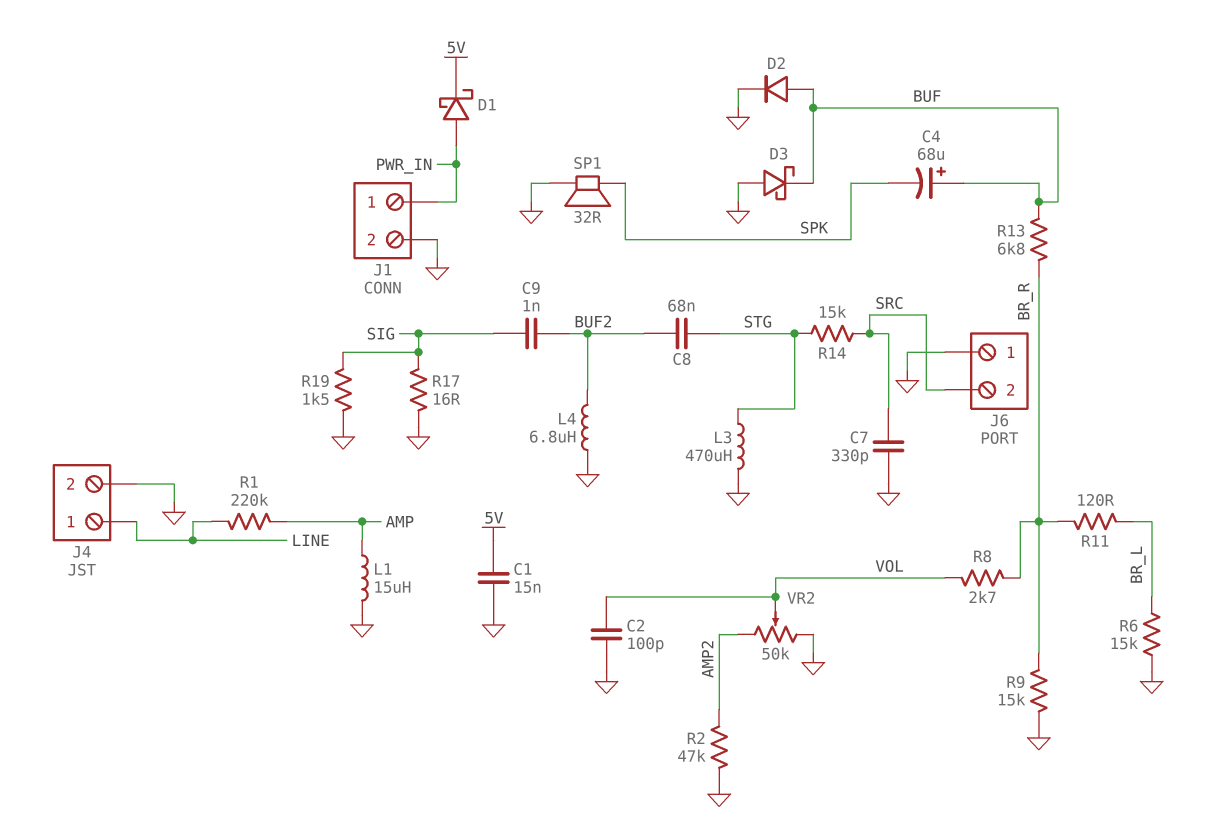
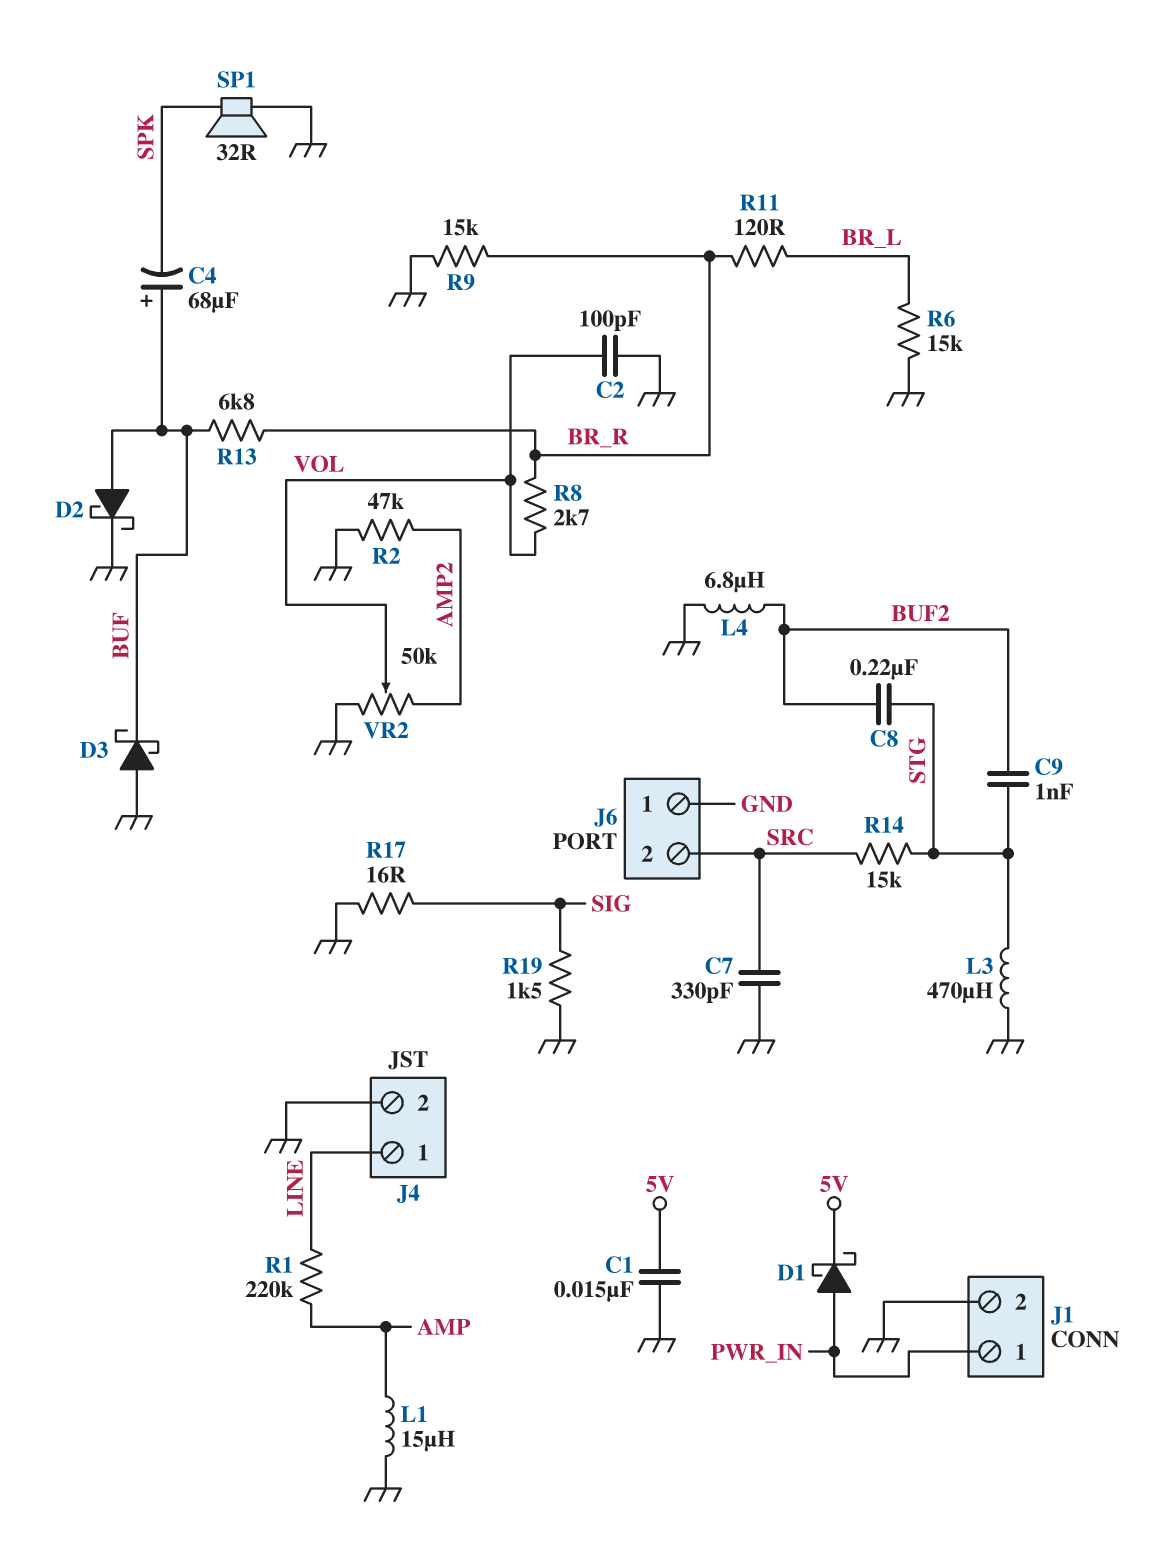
C8: 68nF (BUF2, STG) -> 220nF (BUF2, STG)
C9: 1nF (BUF2, SIG) -> 1nF (BUF2, STG)
D2: diode (A BUF, K GND) -> schottky (A BUF, K GND)

